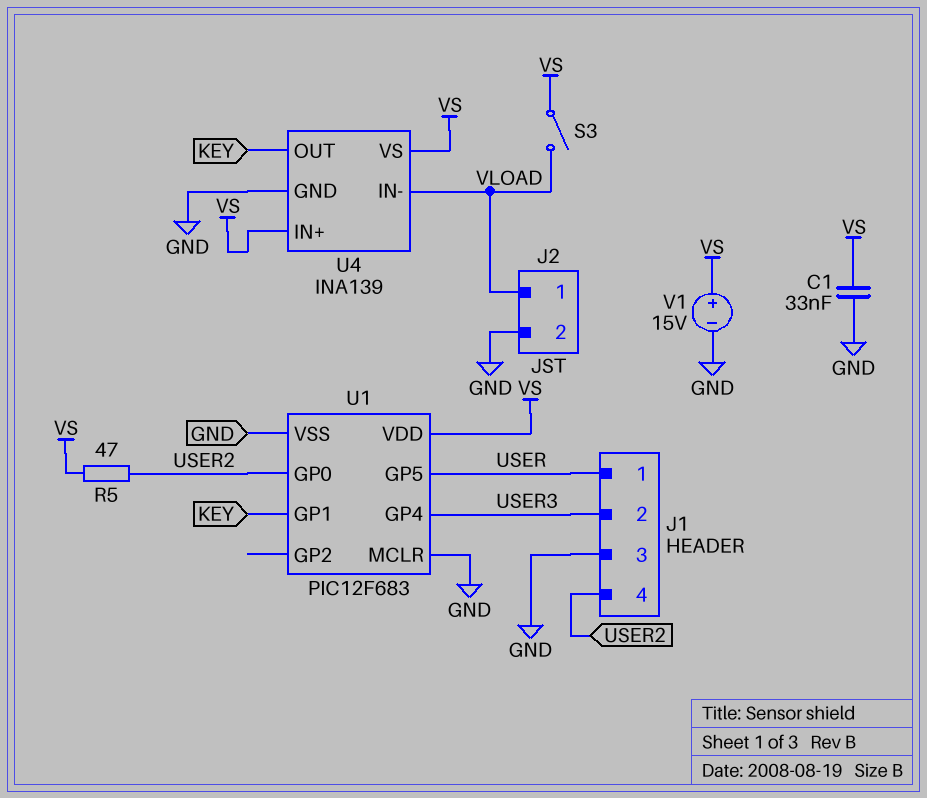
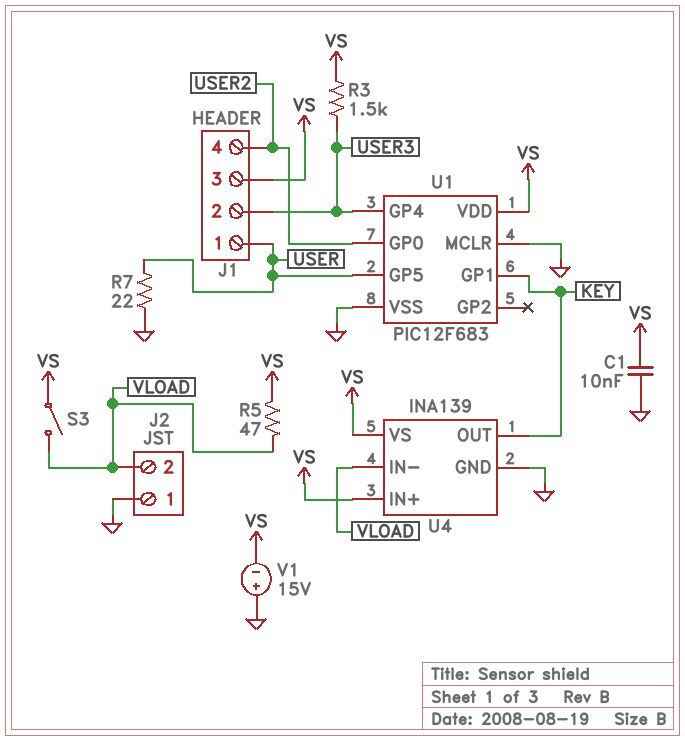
C1: 33nF (GND, VS) -> 10nF (GND, VS)
J1 pin 3: GND -> VS
J2 pin 1: VLOAD -> GND
J2 pin 2: GND -> VLOAD
R3: none -> 1.5k (USER3, VS)
R5: 47 (USER2, VS) -> 47 (VLOAD, VS)
R7: none -> 22 (GND, USER)
V1: 15V (plus VS, minus GND) -> 15V (plus GND, minus VS)

